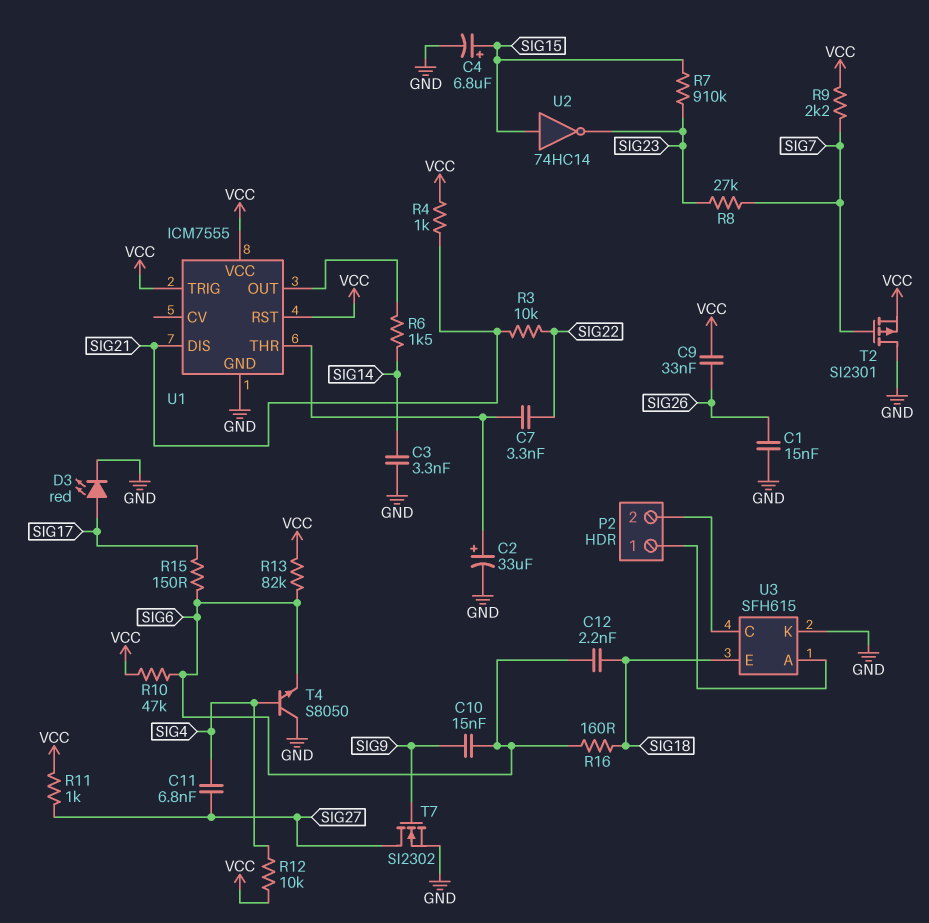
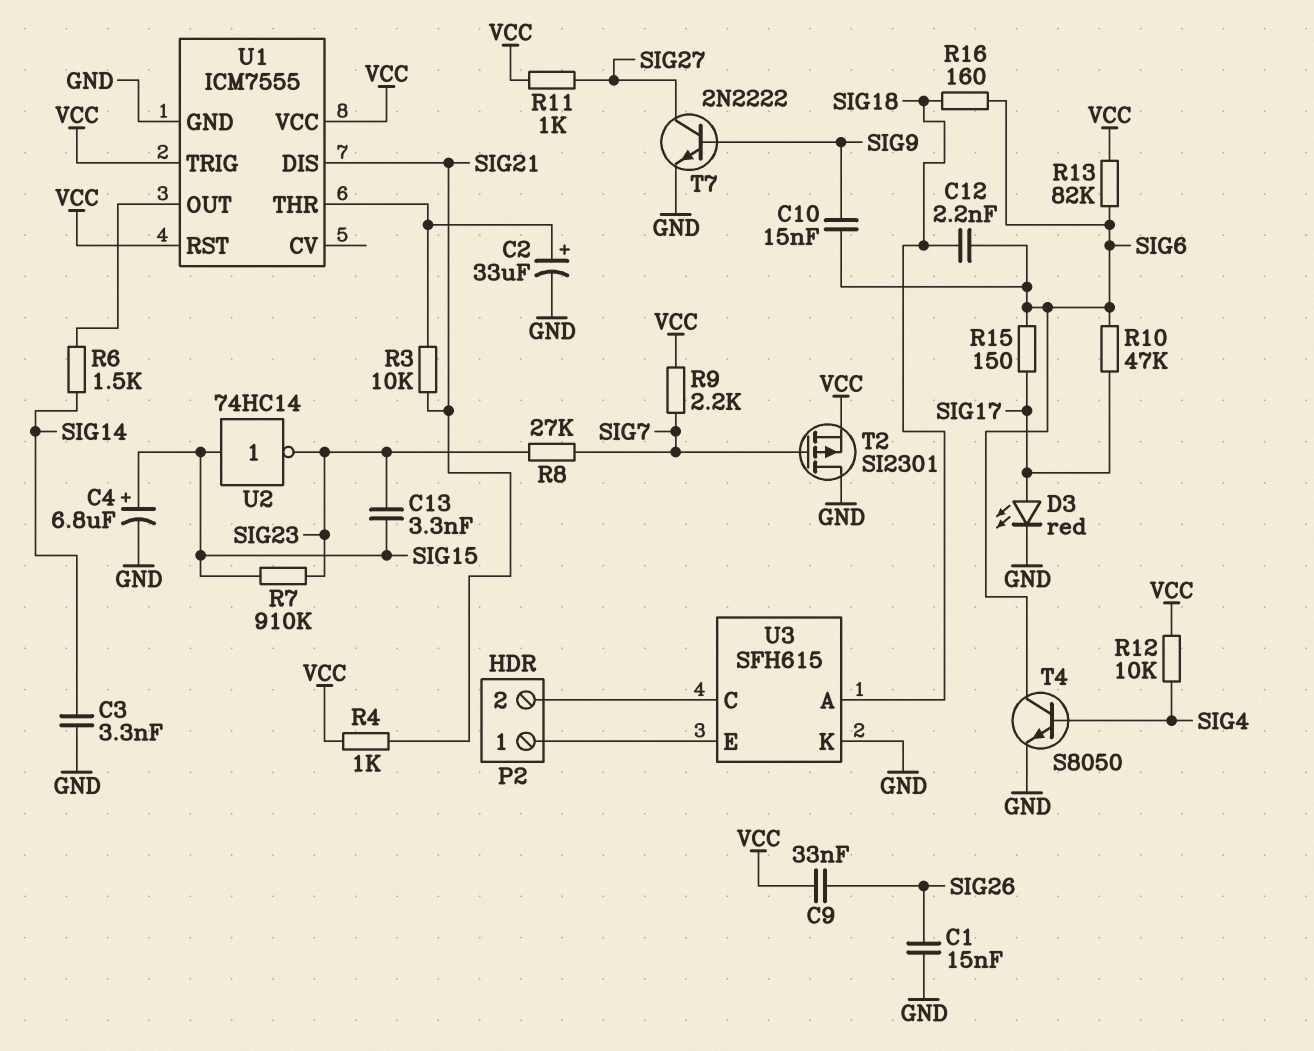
C7: 3.3nF (SIG22, U1/THR) -> none
C11: 6.8nF (SIG4, SIG27) -> none
C13: none -> 3.3nF (SIG15, SIG23)
R3: 10k (SIG21, SIG22) -> 10k (SIG21, U1/THR)
R10: 47k (SIG6, VCC) -> 47k (SIG6, SIG17)
T4: NPN S8050 (B SIG4, C GND, E SIG6) -> NPN S8050 (B SIG4, C SIG6, E GND)
T7: NMOS SI2302 (G SIG9, D SIG27, S GND) -> NPN 2N2222 (B SIG9, C SIG27, E GND)
U3 pin A: P2/1 -> SIG18
U3 pin E: SIG18 -> P2/1

